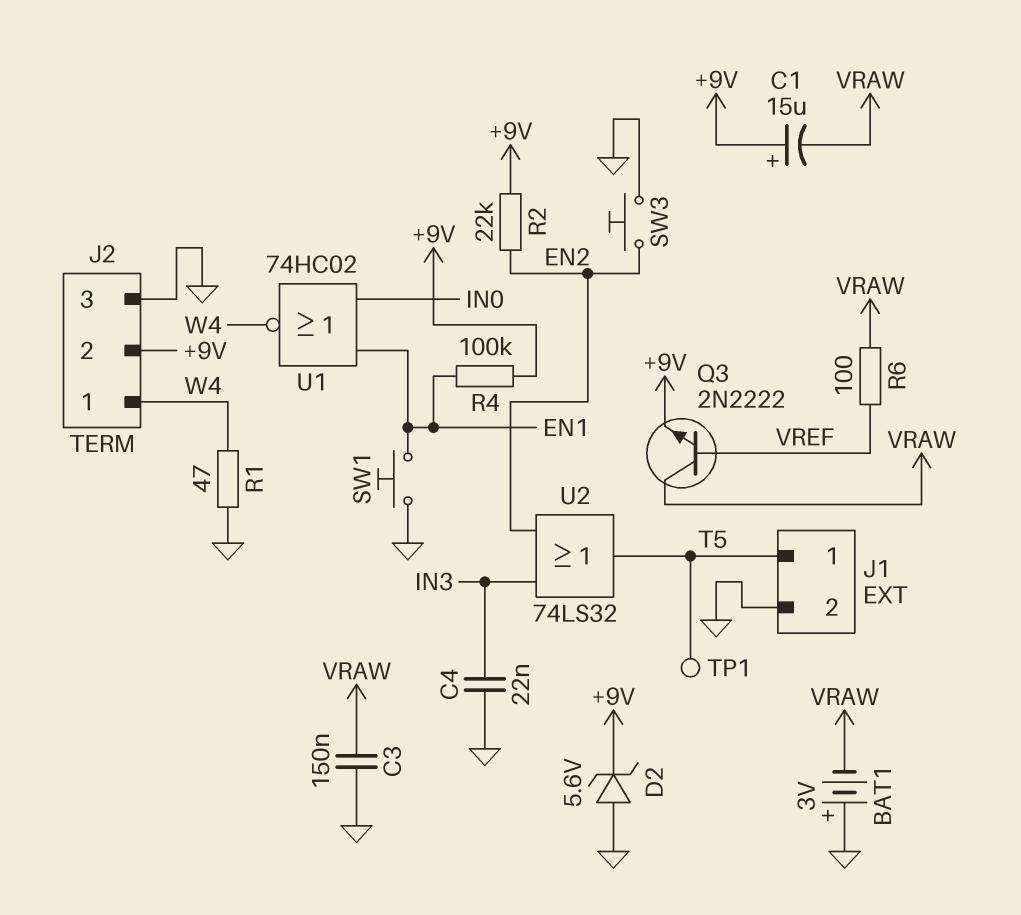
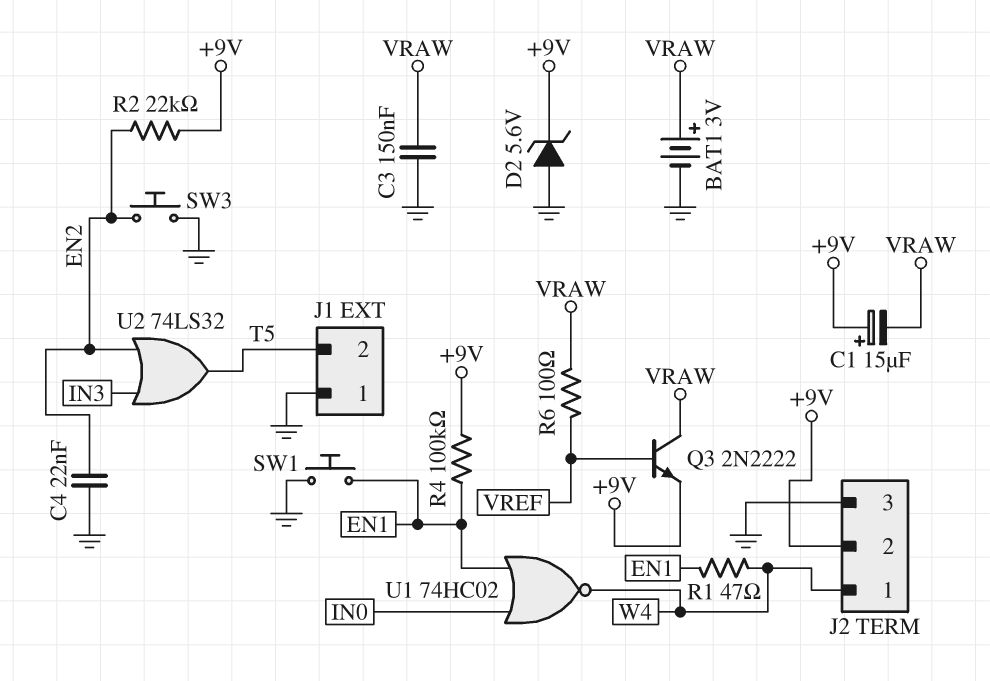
BAT1: 3V (plus GND, minus VRAW) -> 3V (plus VRAW, minus GND)
C4: 22nF (GND, IN3) -> 22nF (EN2, GND)
J1 pin 1: T5 -> GND
J1 pin 2: GND -> T5
R1: 47 (GND, W4) -> 47 (EN1, W4)
TP1: test point (T5) -> none

